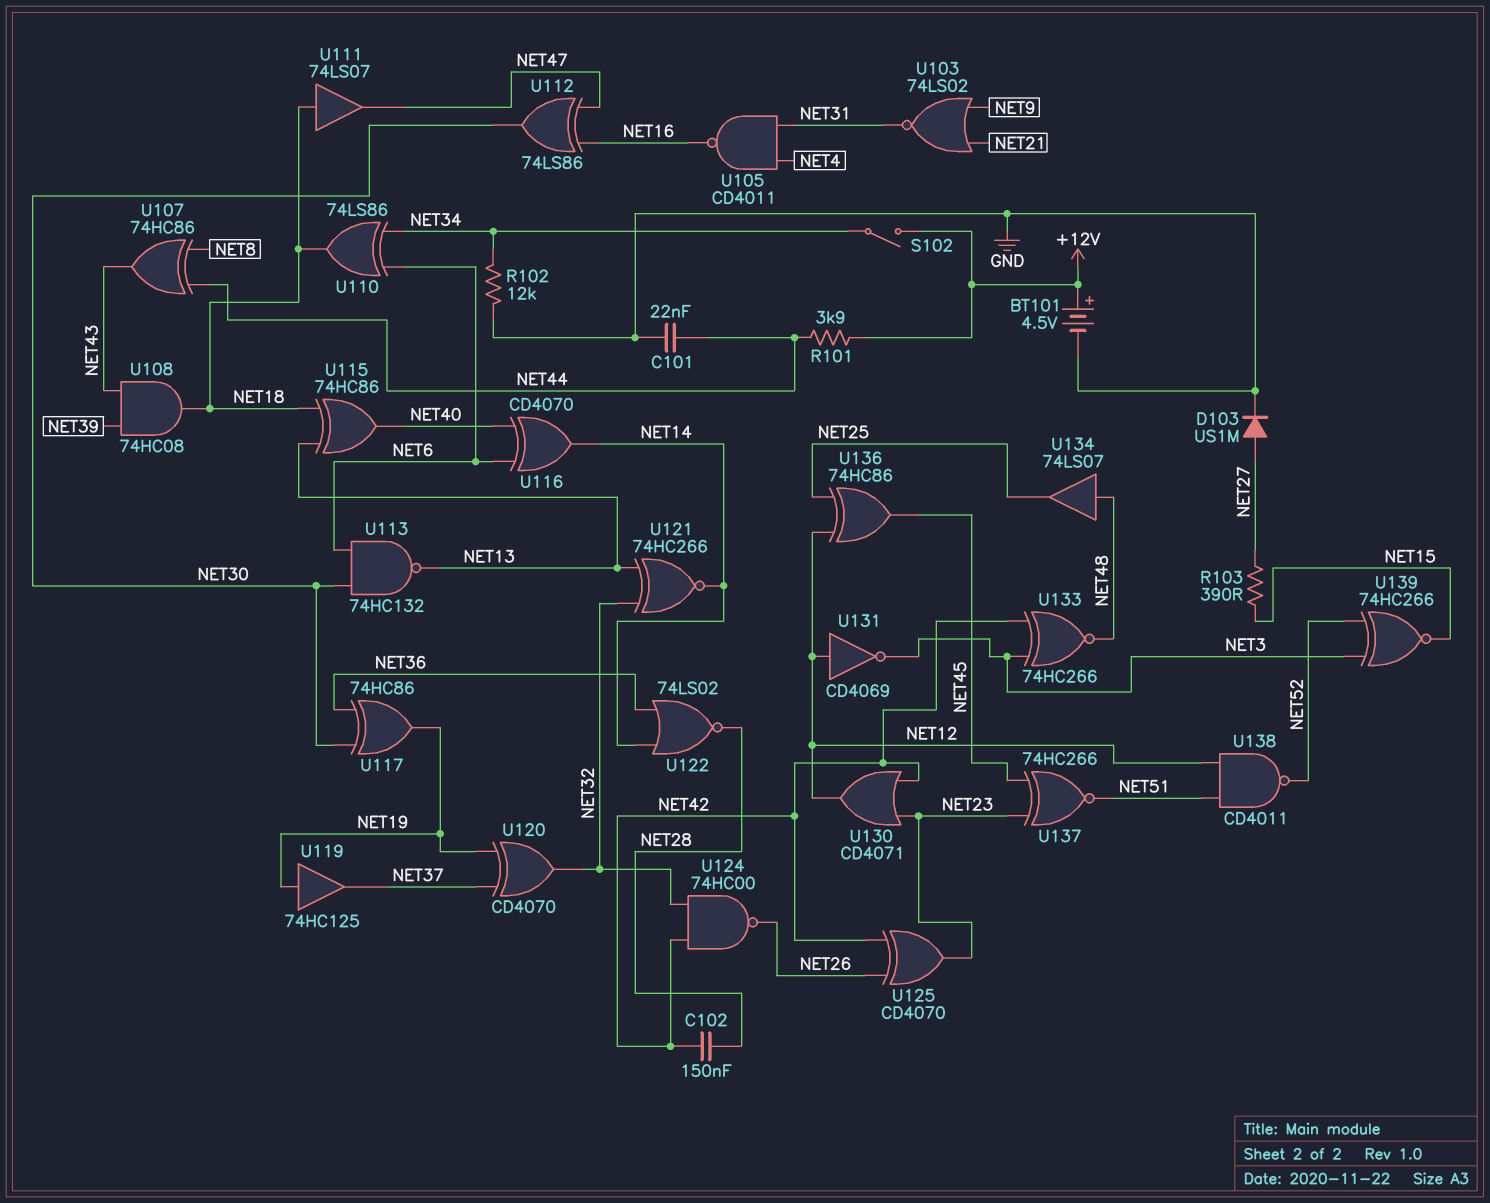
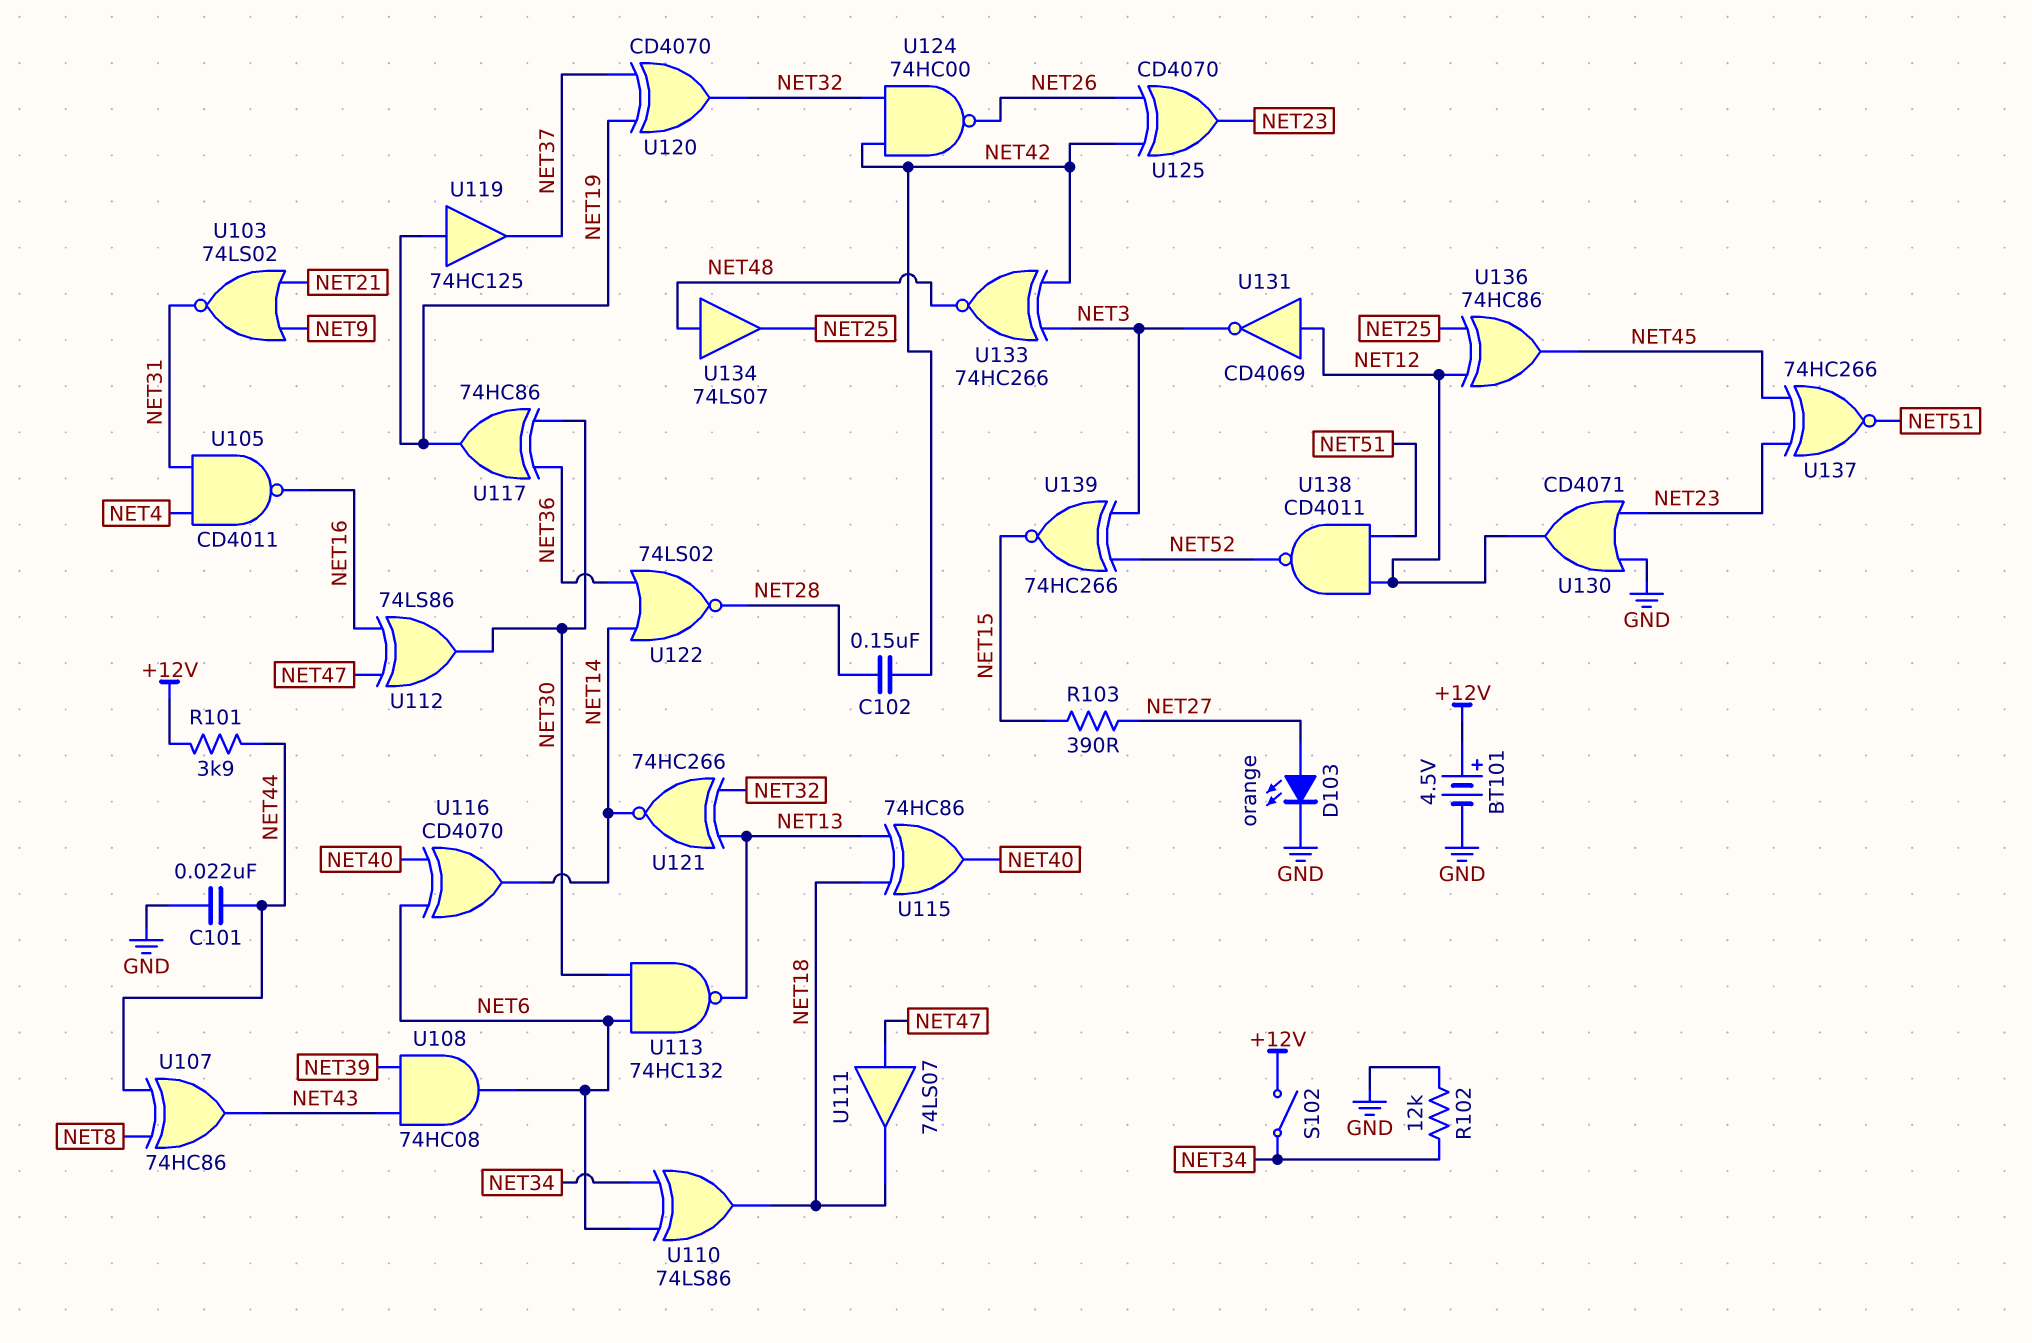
D103: diode US1M (A NET27, K GND) -> LED orange (A NET27, K GND)
U108: AND 74HC08 (in NET39, in NET43, out NET18) -> AND 74HC08 (in NET39, in NET43, out NET6)
U111: buffer 74LS07 (in NET18, out NET47) -> buffer 74LS07 (in NET47, out NET18)
U130: OR CD4071 (in NET23, in NET42, out NET12) -> OR CD4071 (in GND, in NET23, out NET12)

